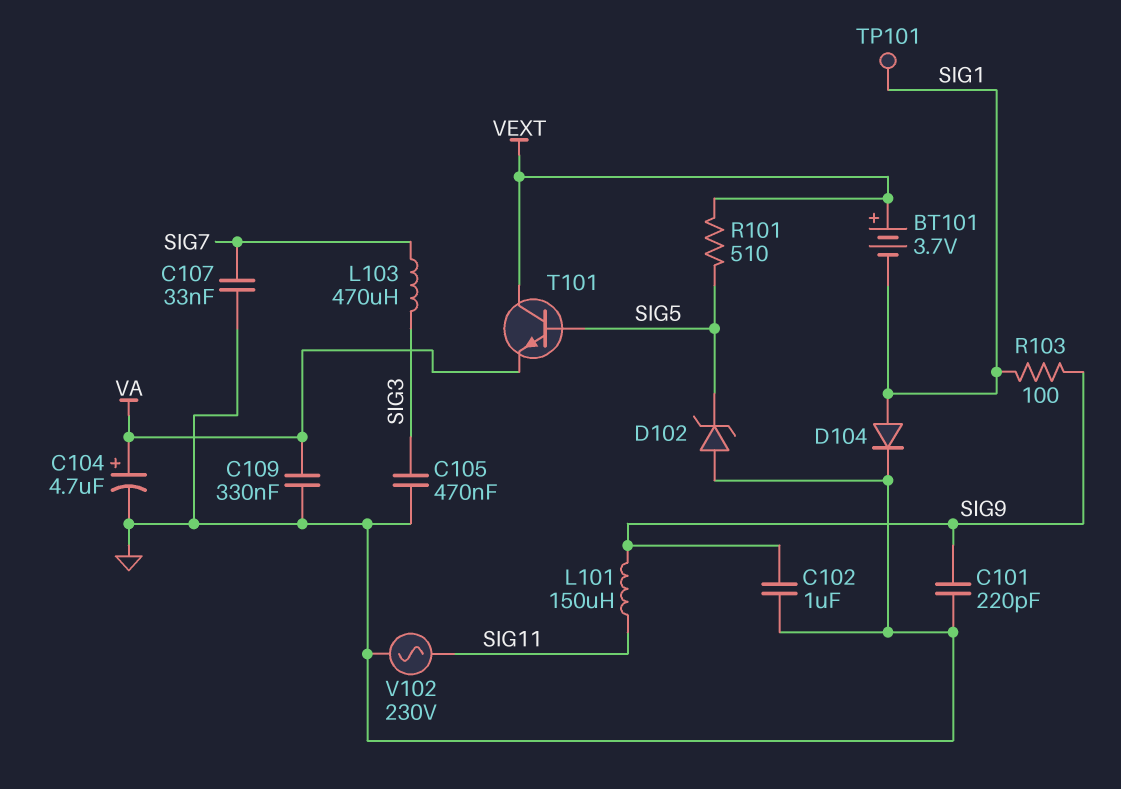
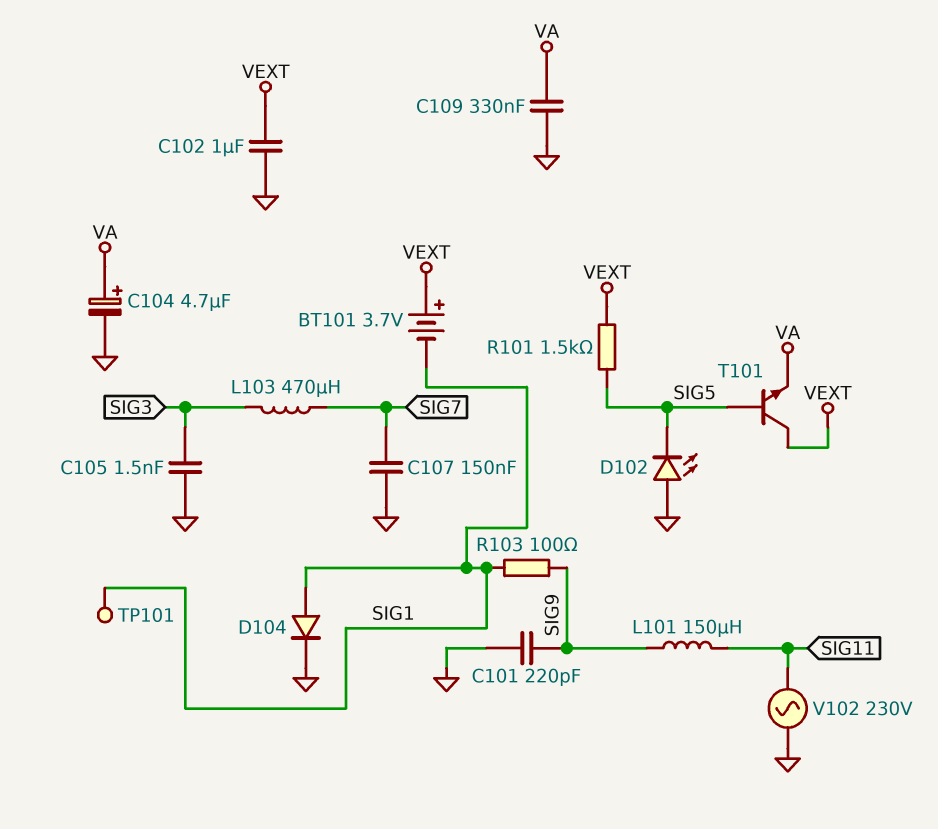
C102: 1uF (GND, SIG9) -> 1uF (GND, VEXT)
C105: 470nF (GND, SIG3) -> 1.5nF (GND, SIG3)
C107: 33nF (GND, SIG7) -> 150nF (GND, SIG7)
D102: zener (A GND, K SIG5) -> LED (A GND, K SIG5)
R101: 510 (SIG5, VEXT) -> 1.5k (SIG5, VEXT)

